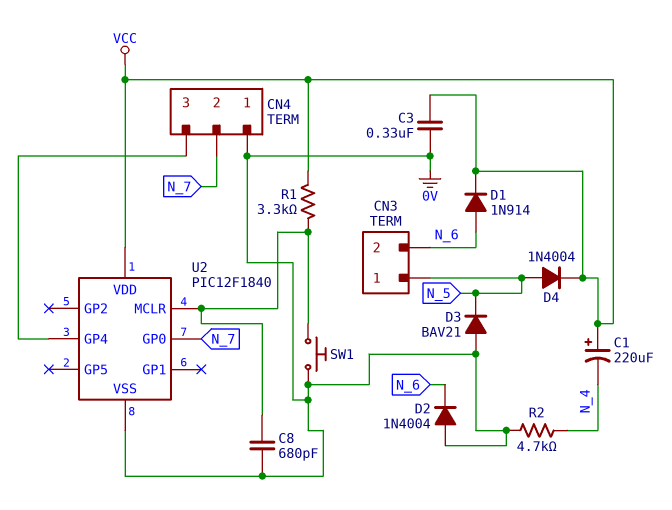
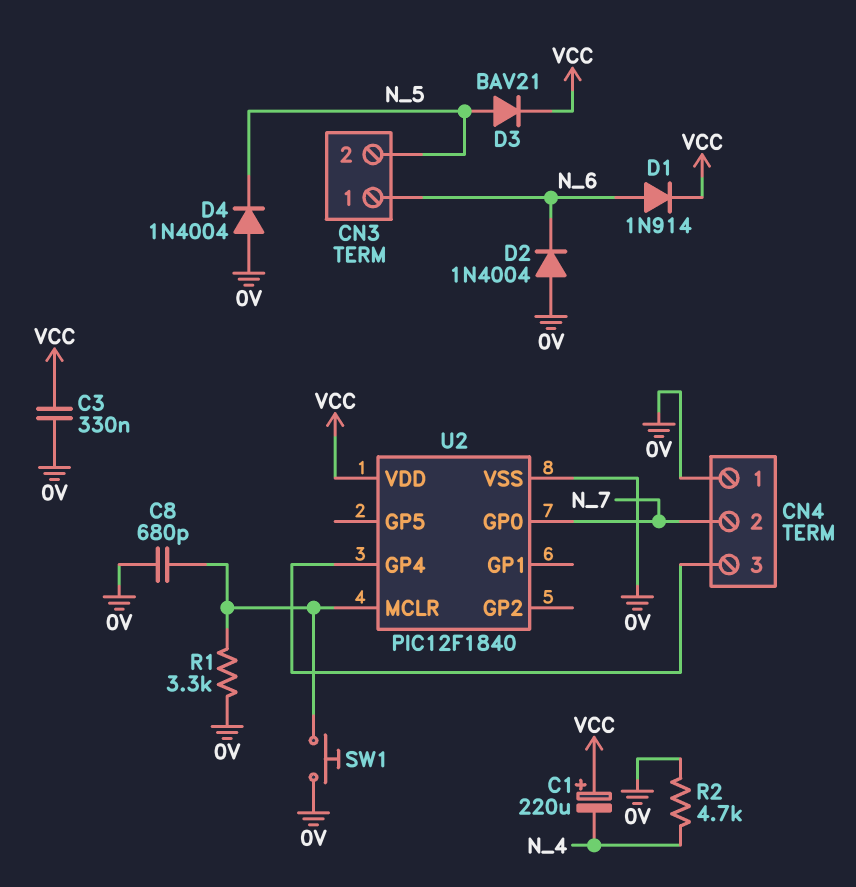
CN3 pin 1: N_5 -> N_6
CN3 pin 2: N_6 -> N_5
D3: diode BAV21 (A 0V, K N_5) -> diode BAV21 (A N_5, K VCC)
D4: diode 1N4004 (A N_5, K VCC) -> diode 1N4004 (A 0V, K N_5)
R1: 3.3k (U2/MCLR, VCC) -> 3.3k (0V, U2/MCLR)

